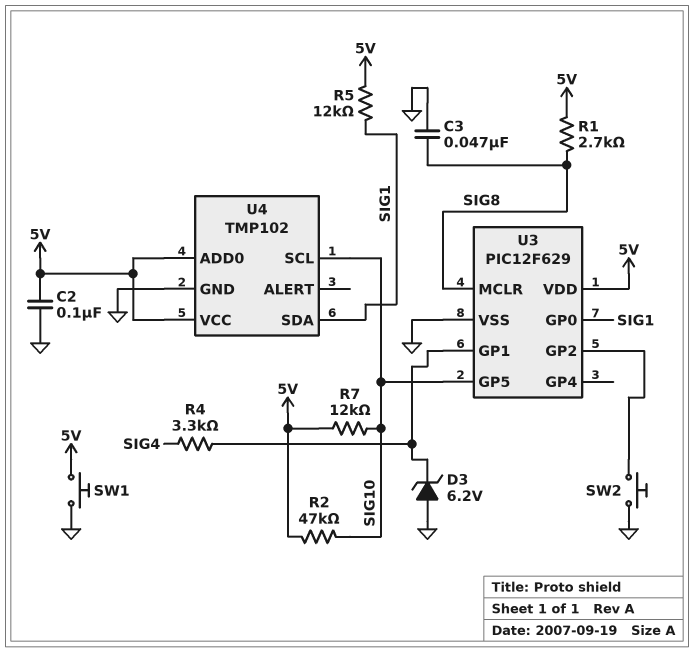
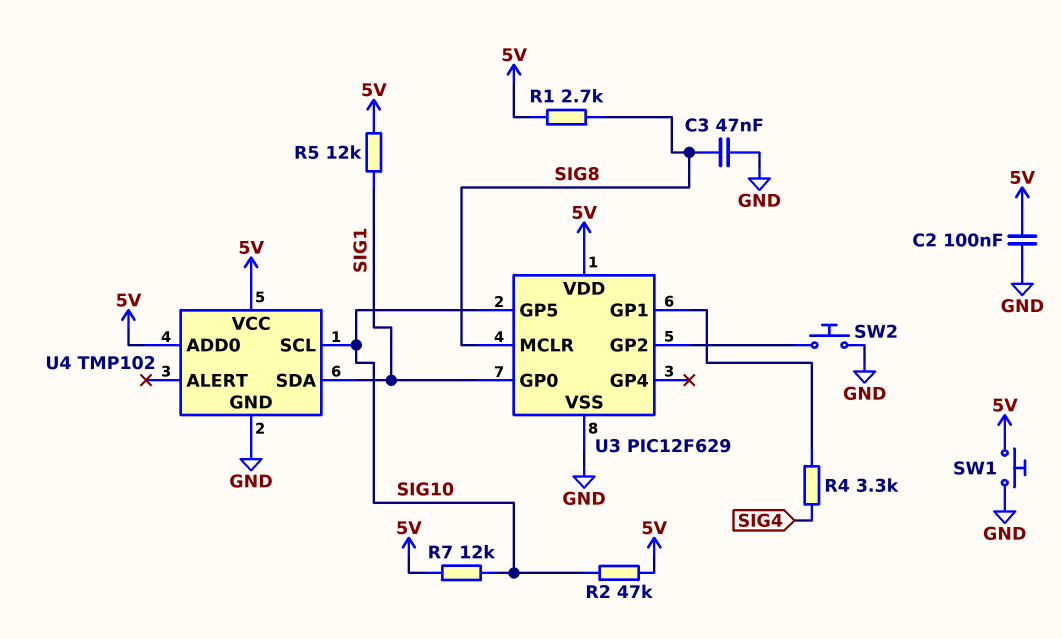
D3: zener 6.2V (A GND, K U3/GP1) -> none

